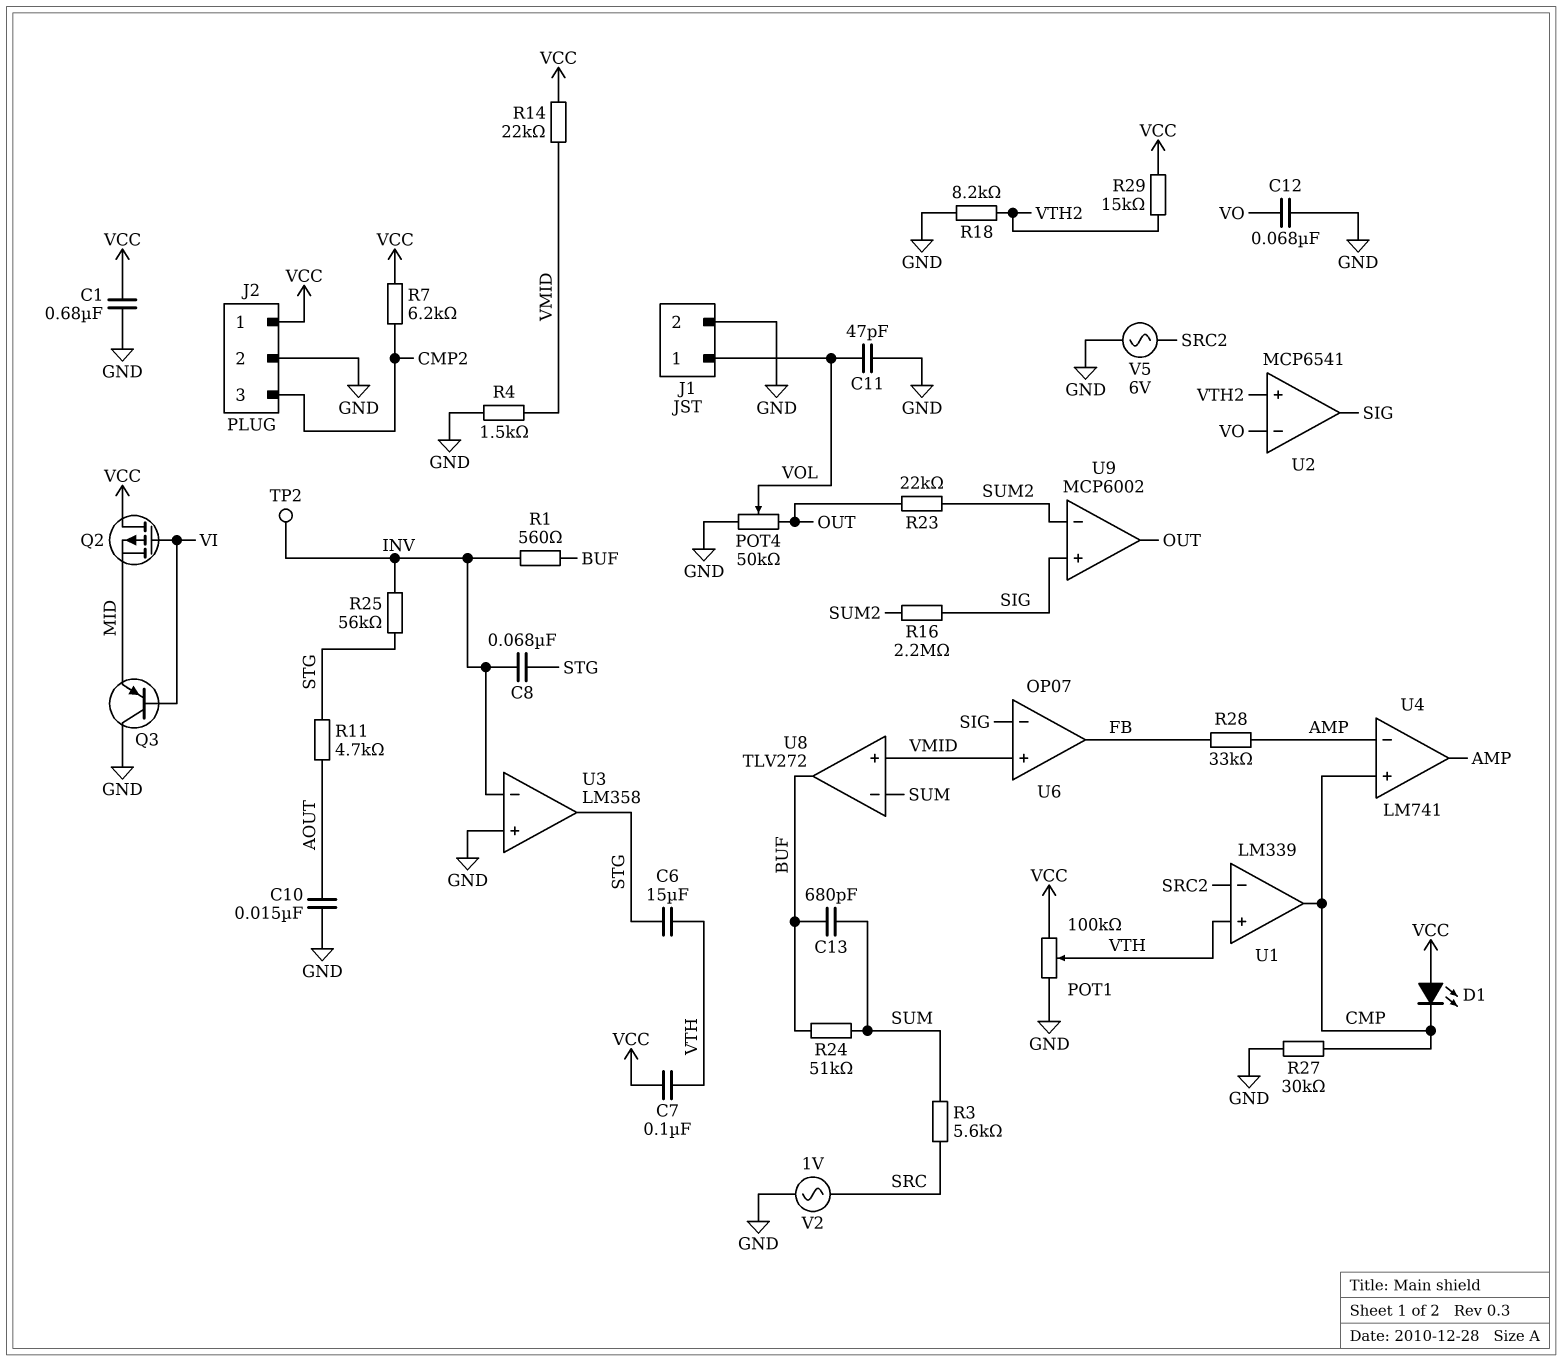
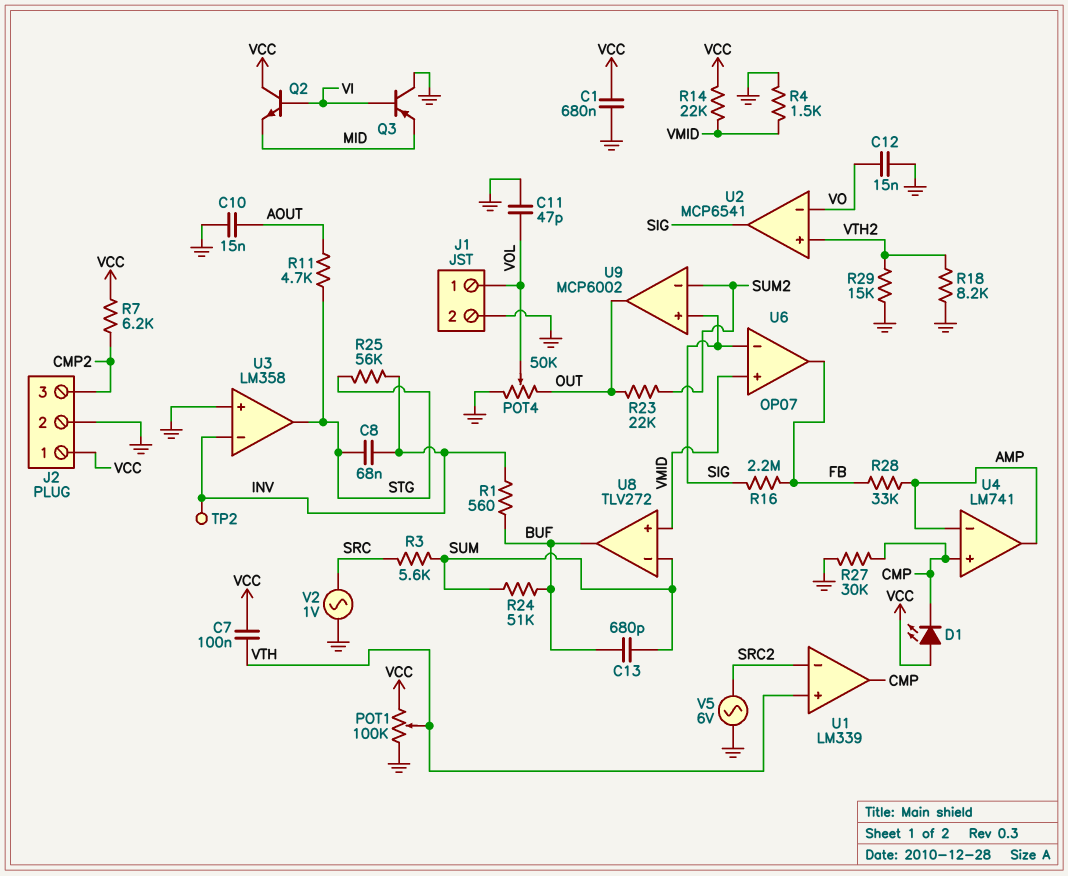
C6: 15uF (STG, VTH) -> none
C12: 68nF (GND, VO) -> 15nF (GND, VO)
Q2: PMOS (G VI, D VCC, S MID) -> NPN (B VI, C VCC, E MID)
R16: 2.2M (SIG, SUM2) -> 2.2M (FB, SIG)
R29: 15k (VCC, VTH2) -> 15k (GND, VTH2)

